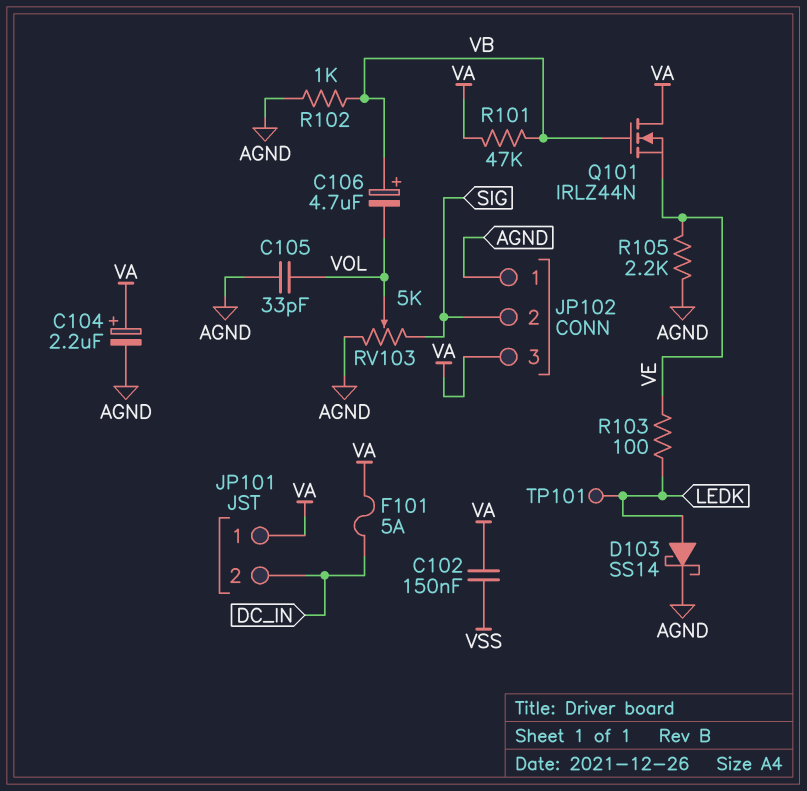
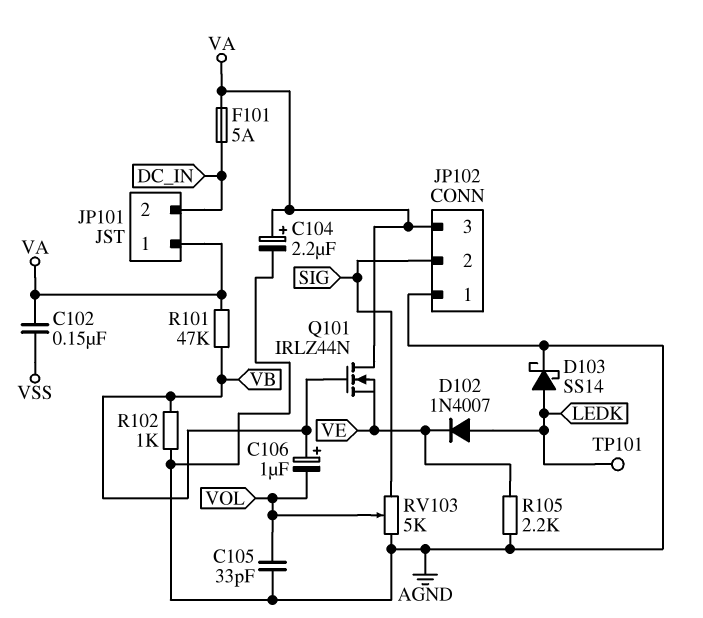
C106: 4.7uF (plus VB, minus VOL) -> 1uF (plus VB, minus VOL)
D102: none -> diode 1N4007 (A LEDK, K VE)
R103: 100 (LEDK, VE) -> none

